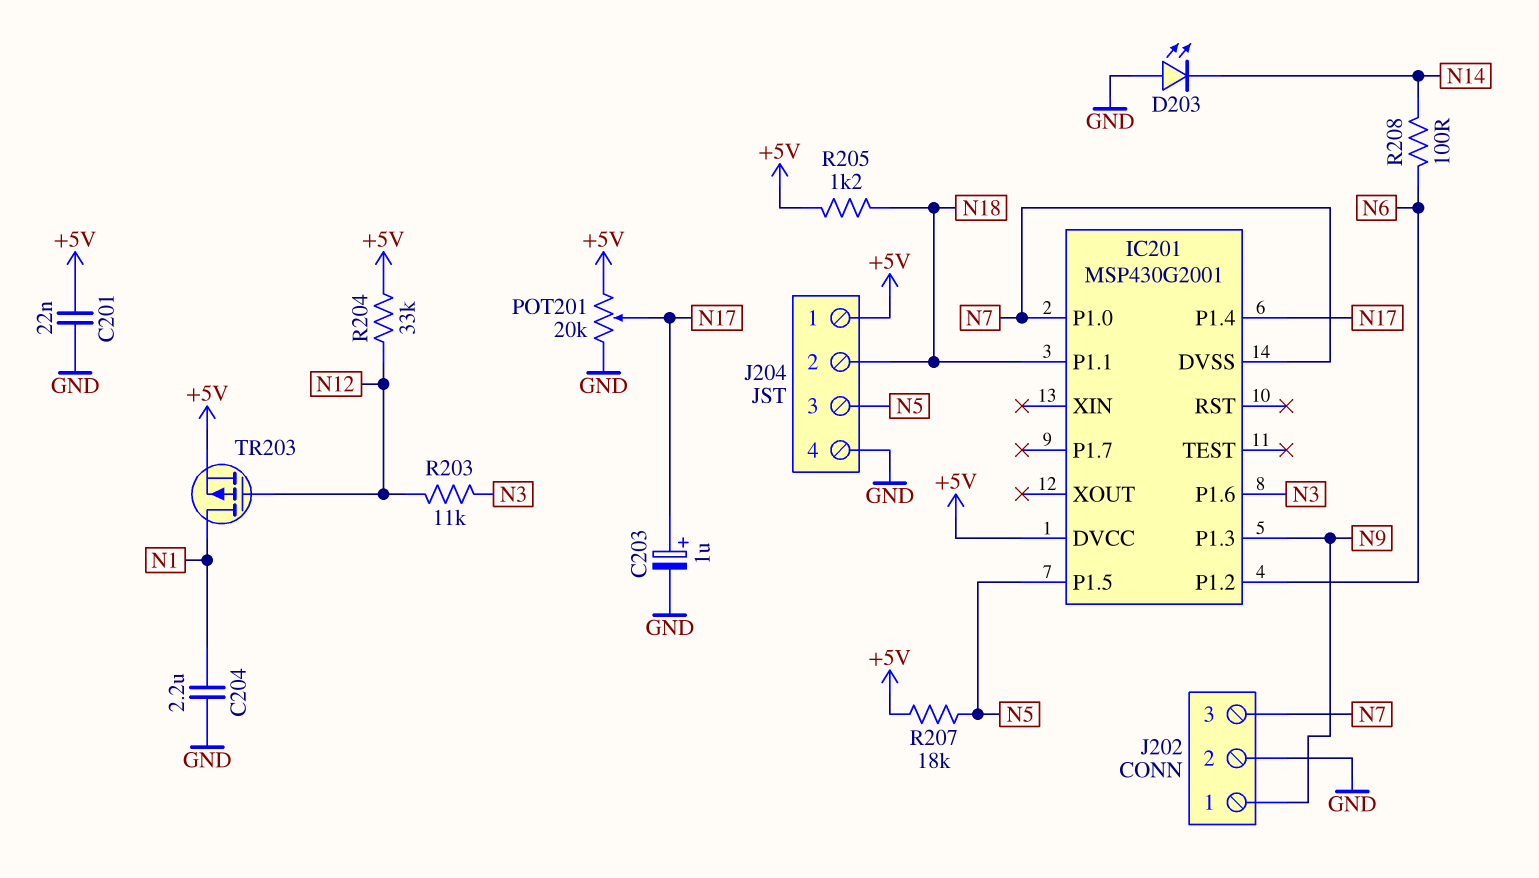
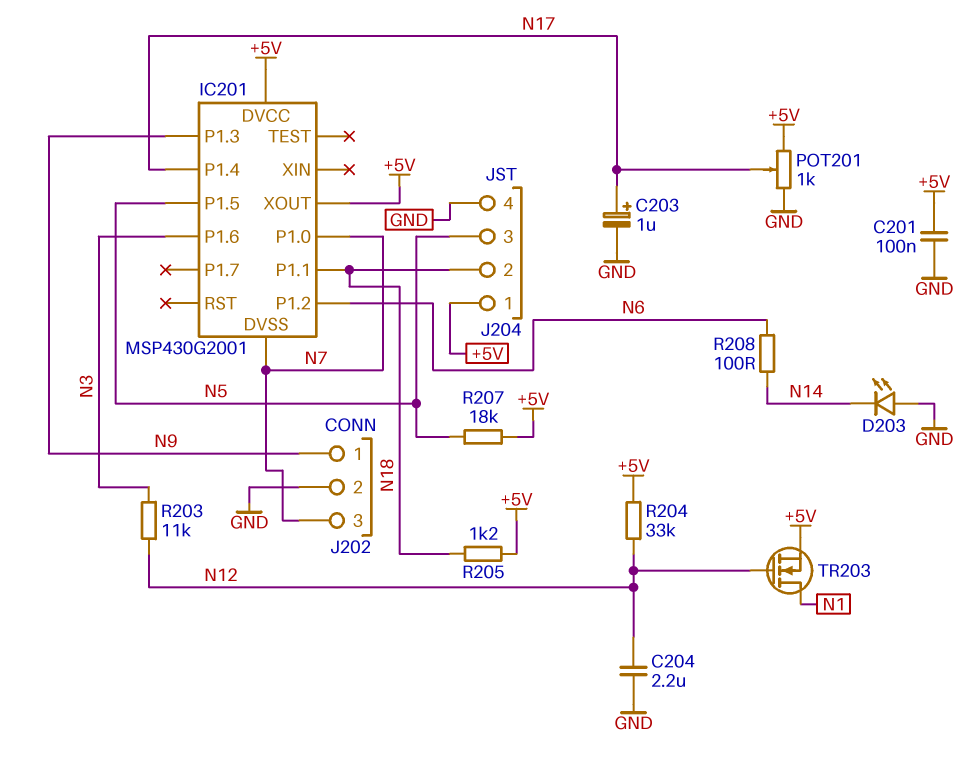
C201: 22nF (+5V, GND) -> 100nF (+5V, GND)
C204: 2.2uF (GND, N1) -> 2.2uF (GND, N12)
IC201 pin XOUT: none -> +5V
POT201: 20k (+5V, GND, wiper N17) -> 1k (+5V, GND, wiper N17)
TR203: PMOS (G N12, D N1, S +5V) -> NMOS (G N12, D N1, S +5V)

